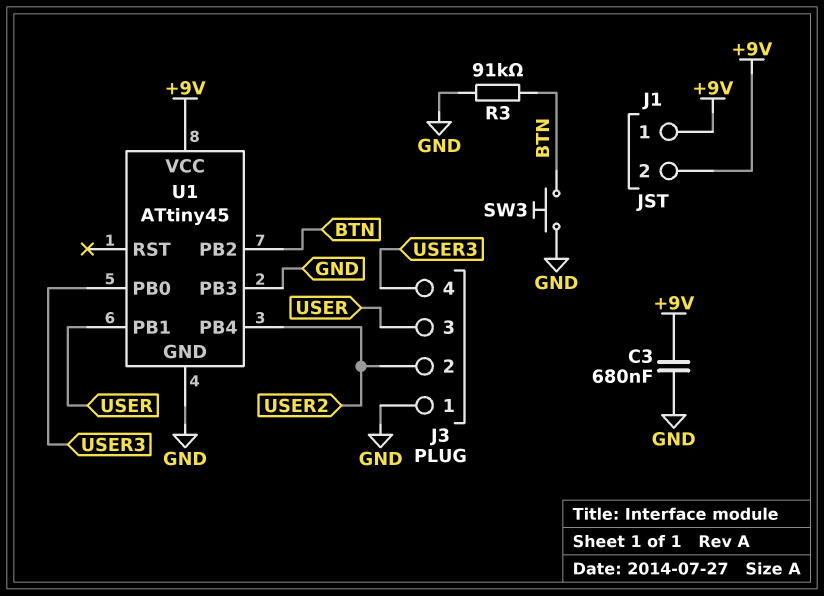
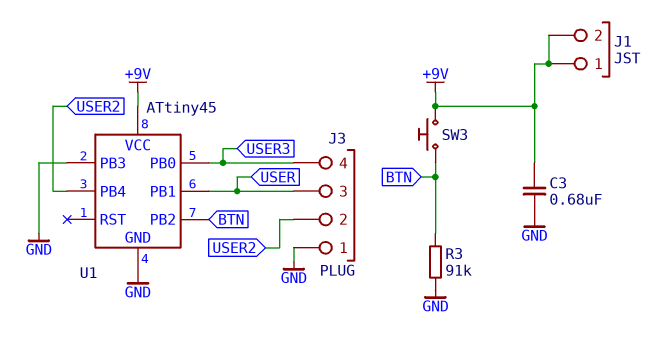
SW3: button (BTN, GND) -> button (+9V, BTN)

